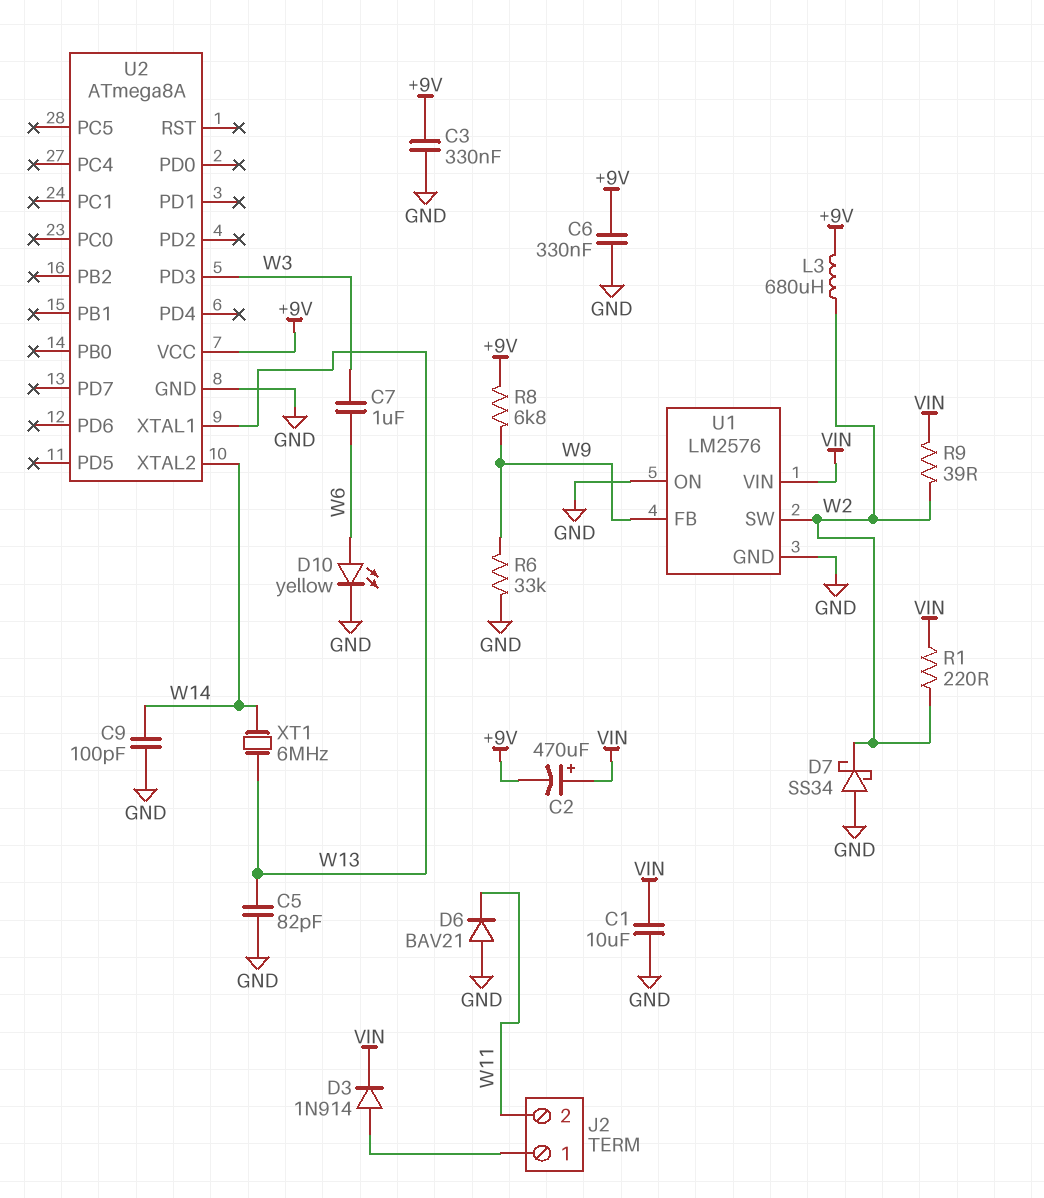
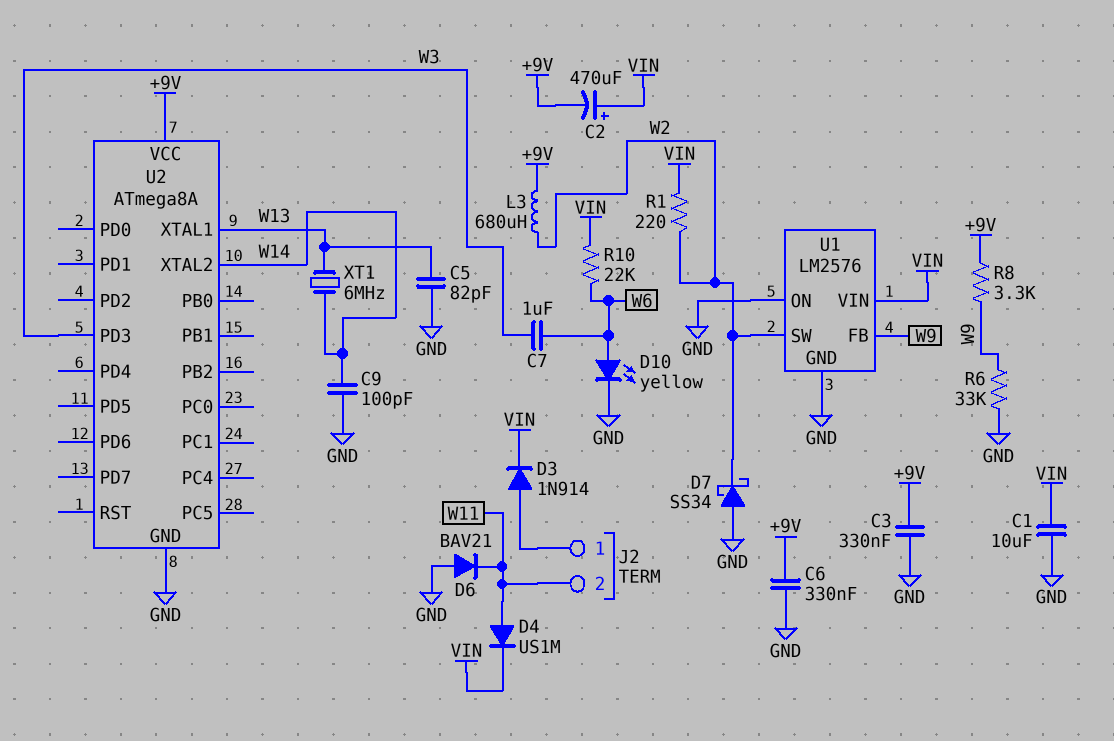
D4: none -> diode US1M (A W11, K VIN)
R8: 6.8k (+9V, W9) -> 3.3k (+9V, W9)
R9: 39 (VIN, W2) -> none
R10: none -> 22k (VIN, W6)

